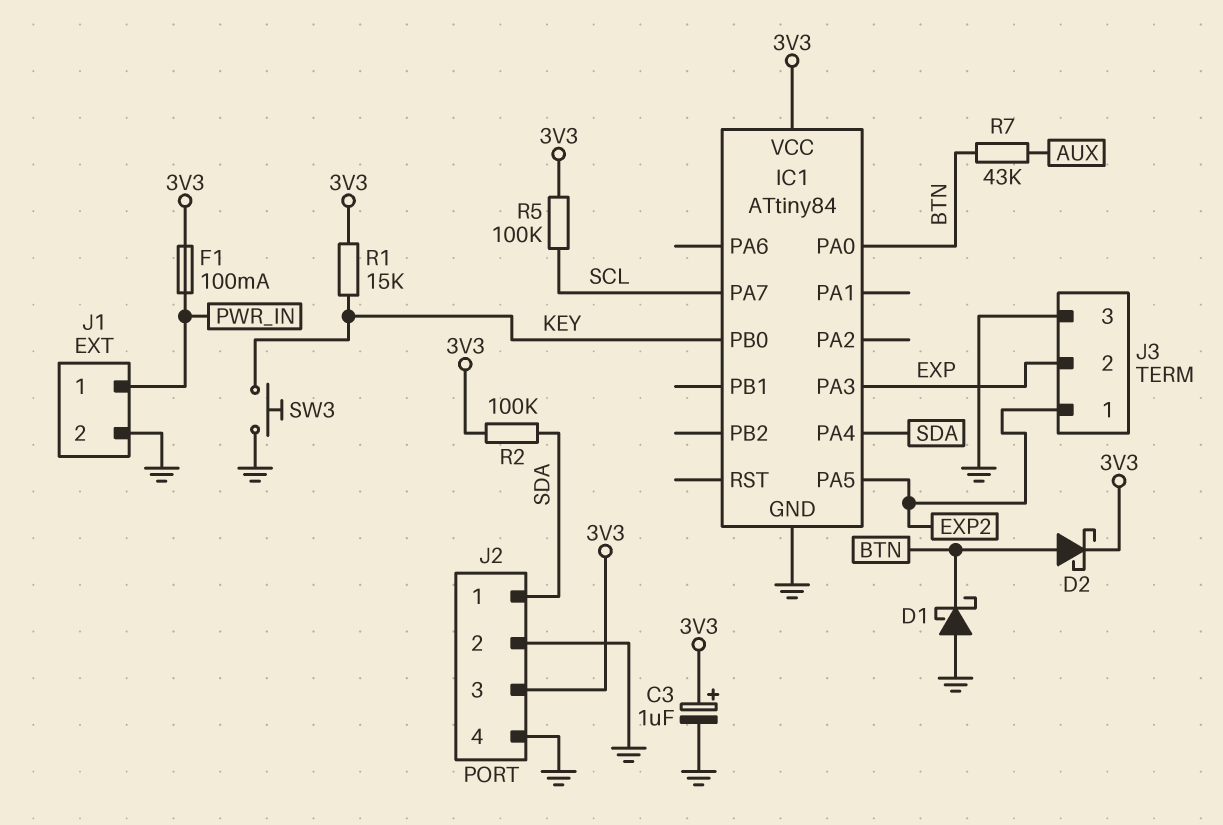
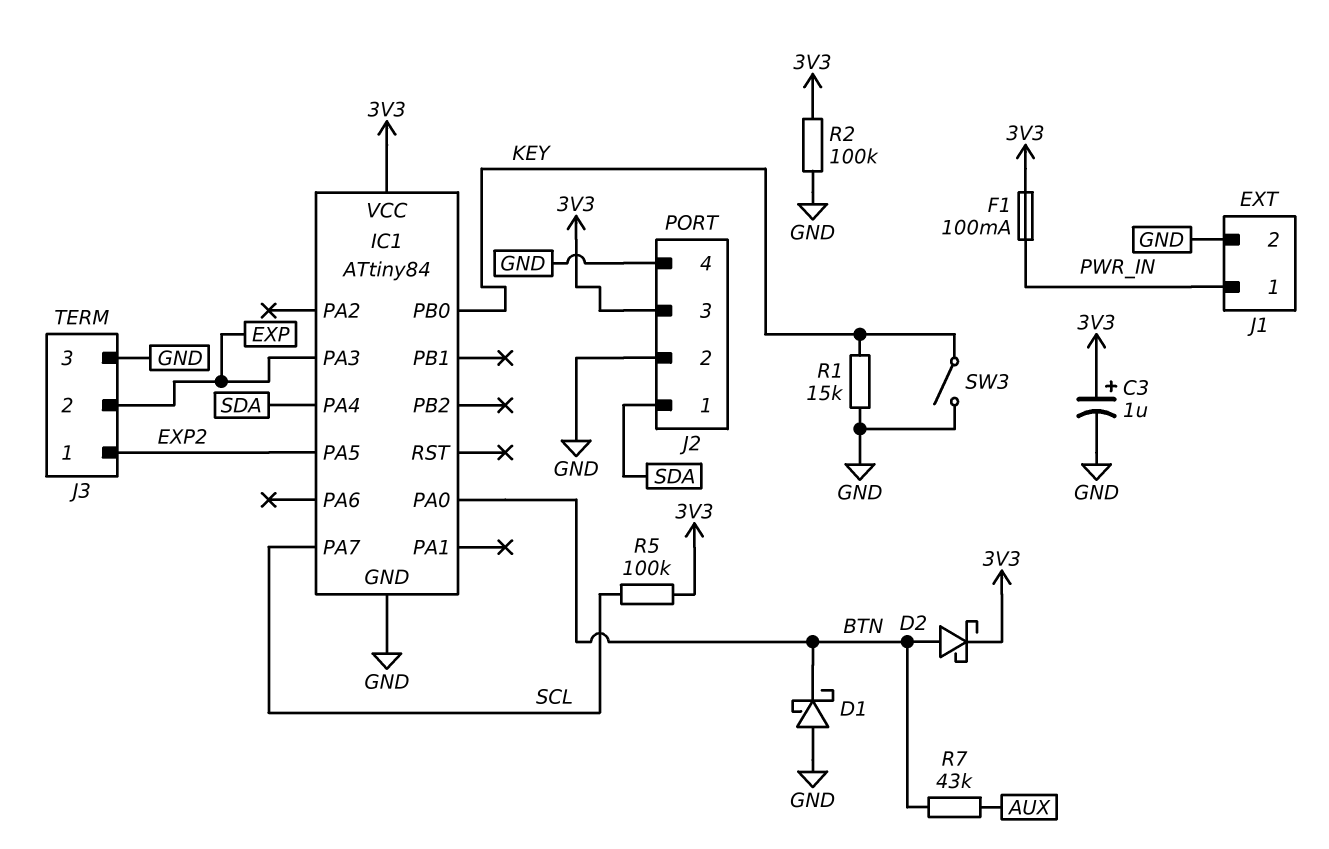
R1: 15k (3V3, KEY) -> 15k (GND, KEY)
R2: 100k (3V3, SDA) -> 100k (3V3, GND)
SW3: button (GND, KEY) -> switch (GND, KEY)

